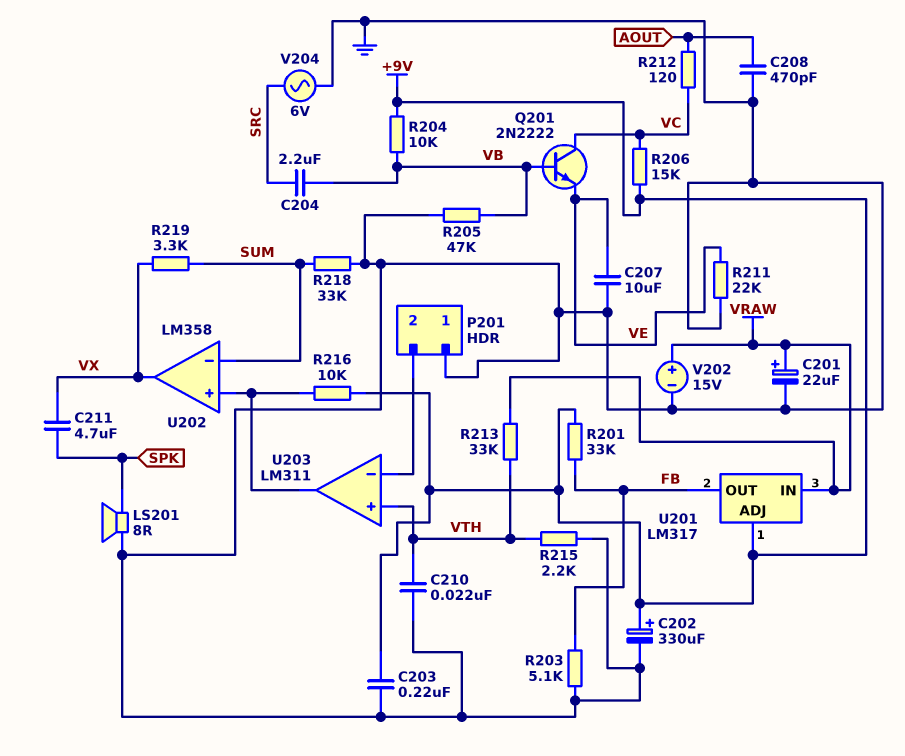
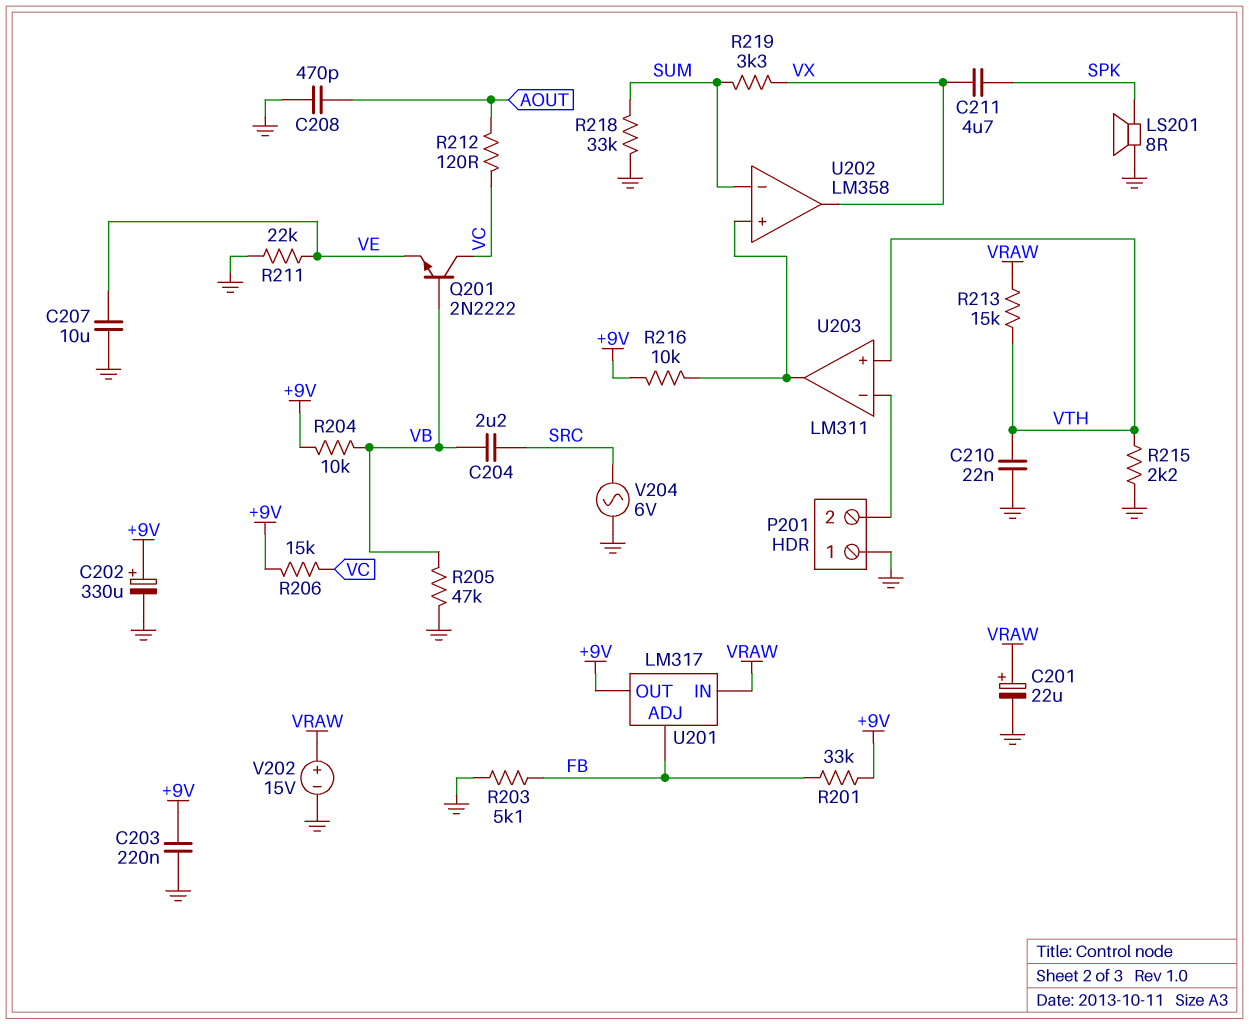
R213: 33k (VRAW, VTH) -> 15k (VRAW, VTH)
U201 pin ADJ: +9V -> FB
U201 pin OUT: FB -> +9V

